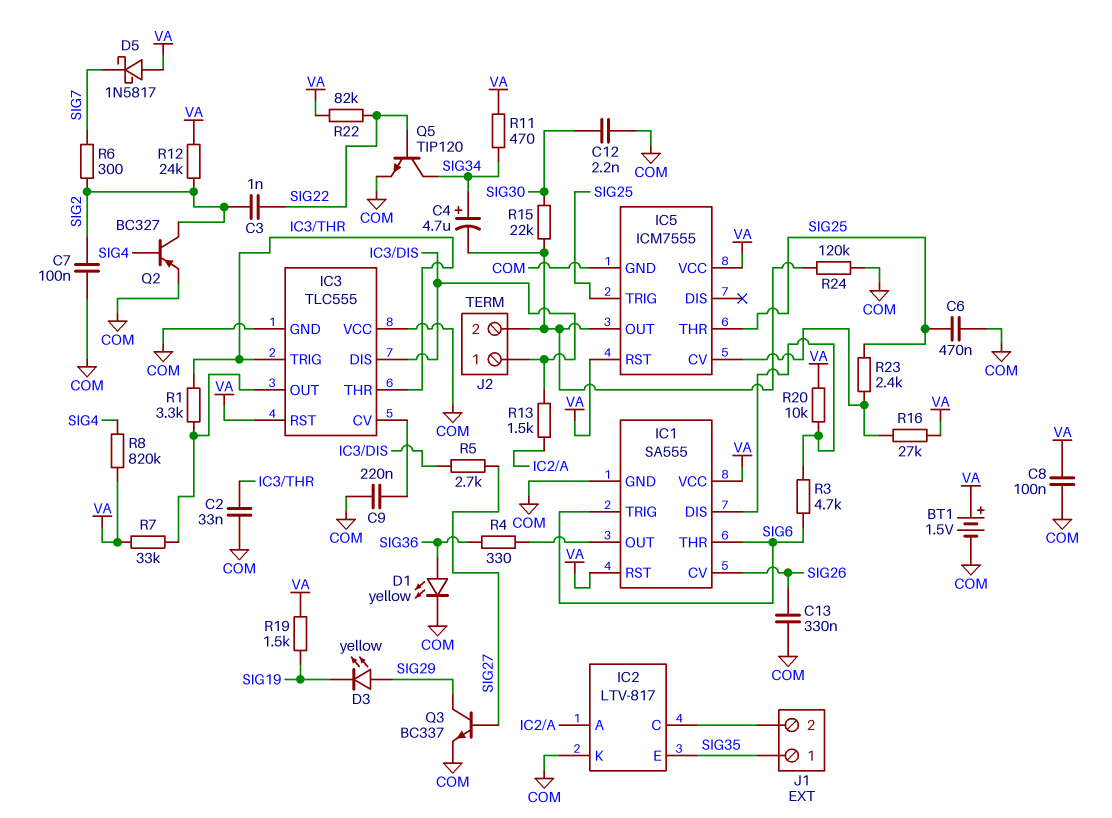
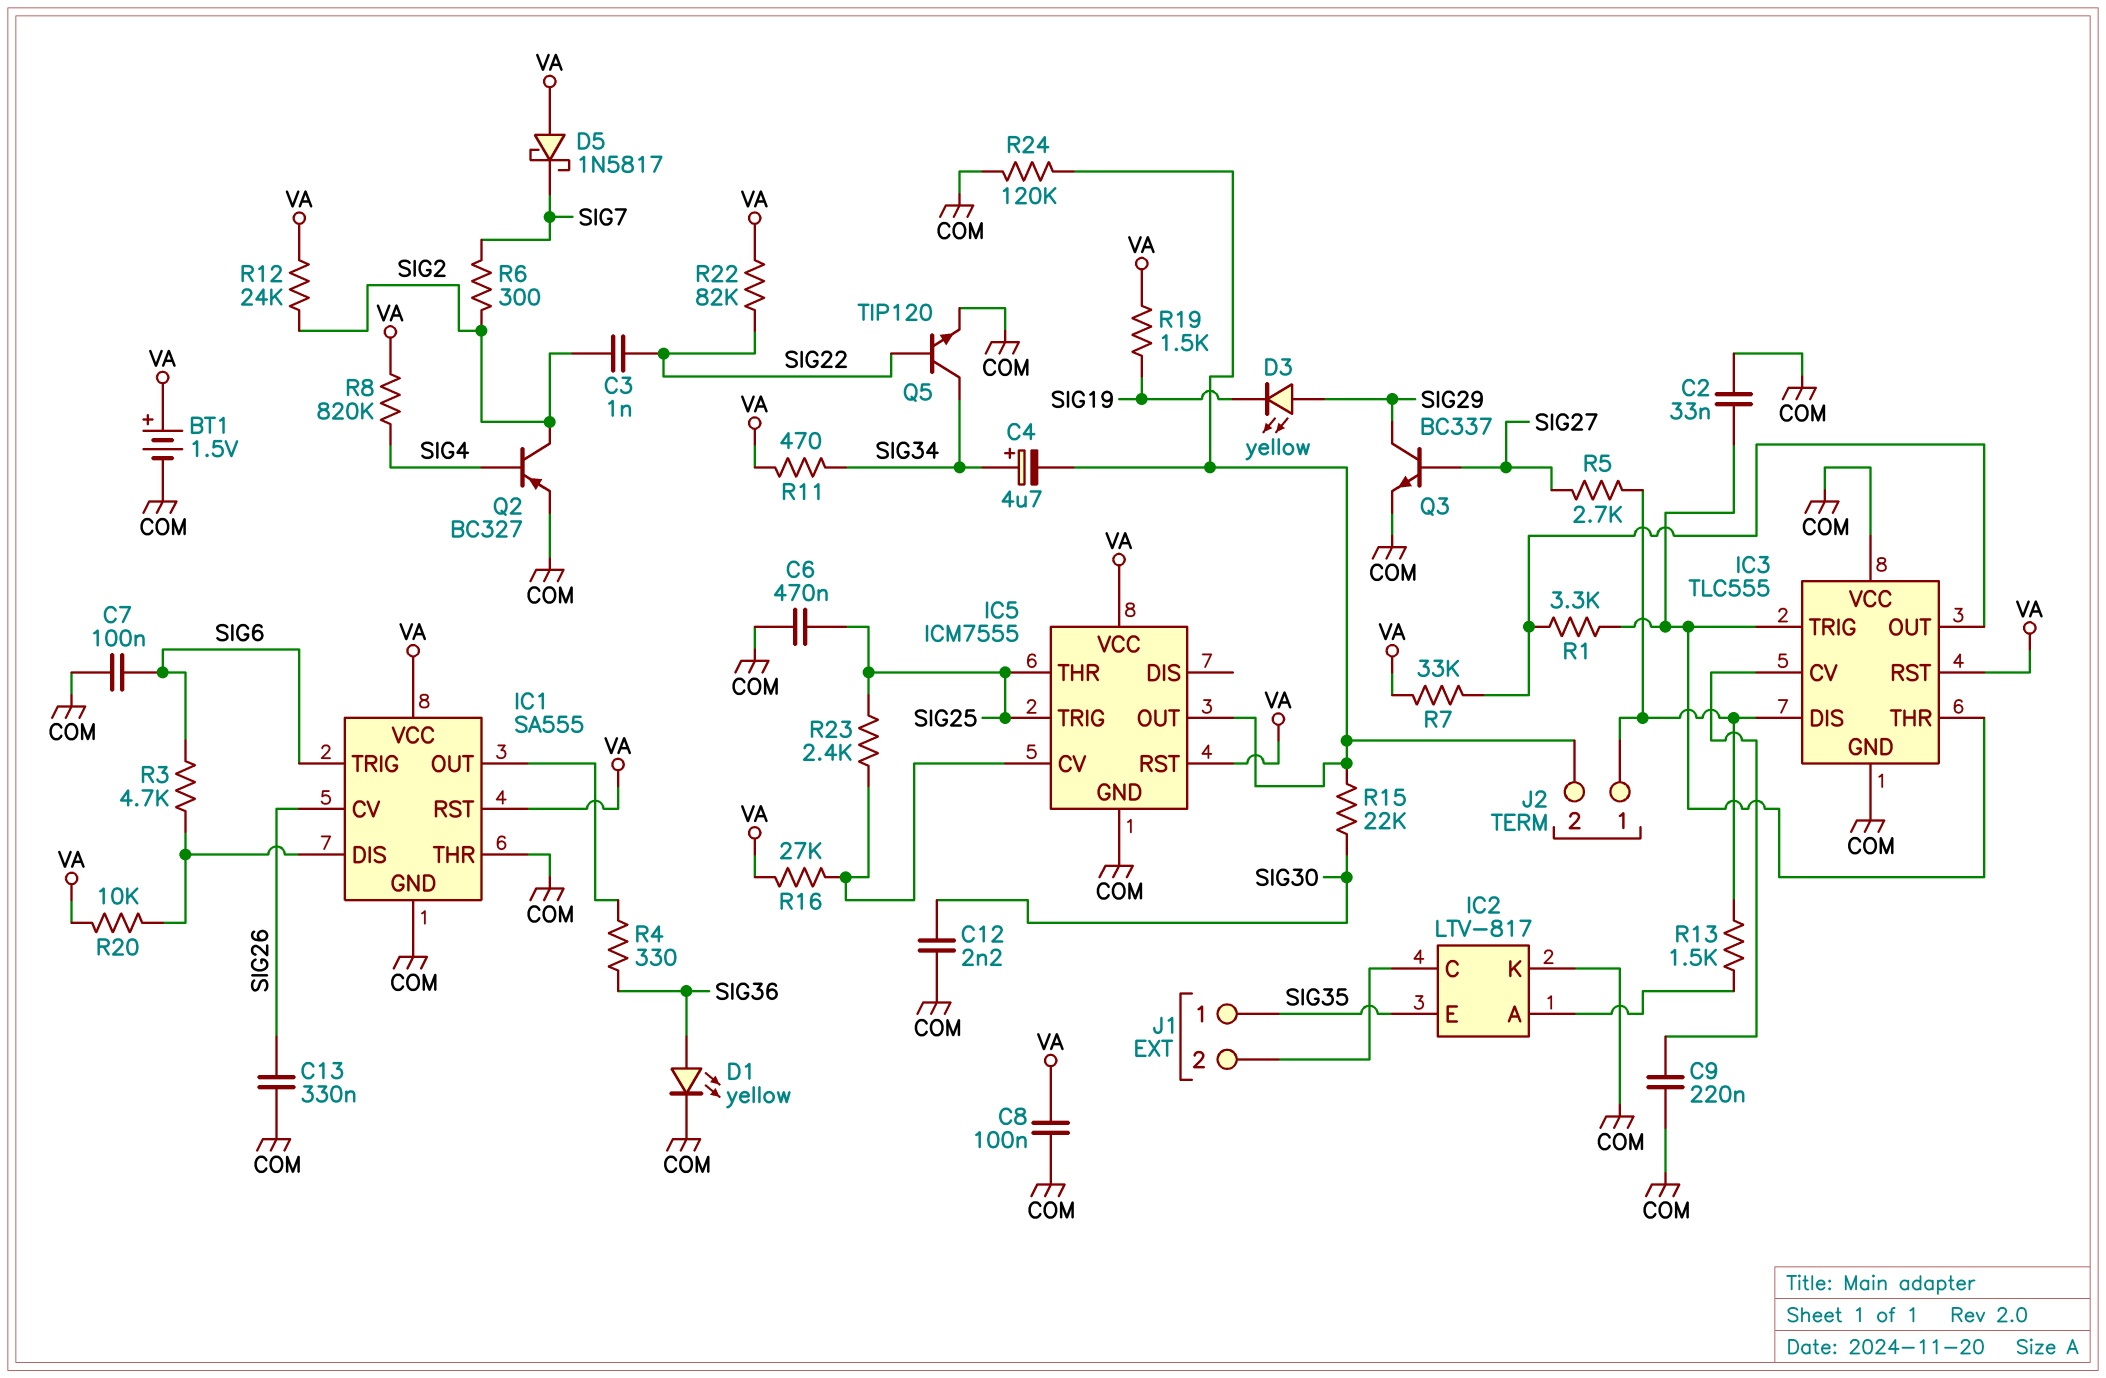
C7: 100nF (COM, SIG2) -> 100nF (COM, SIG6)
IC1 pin THR: SIG6 -> COM

